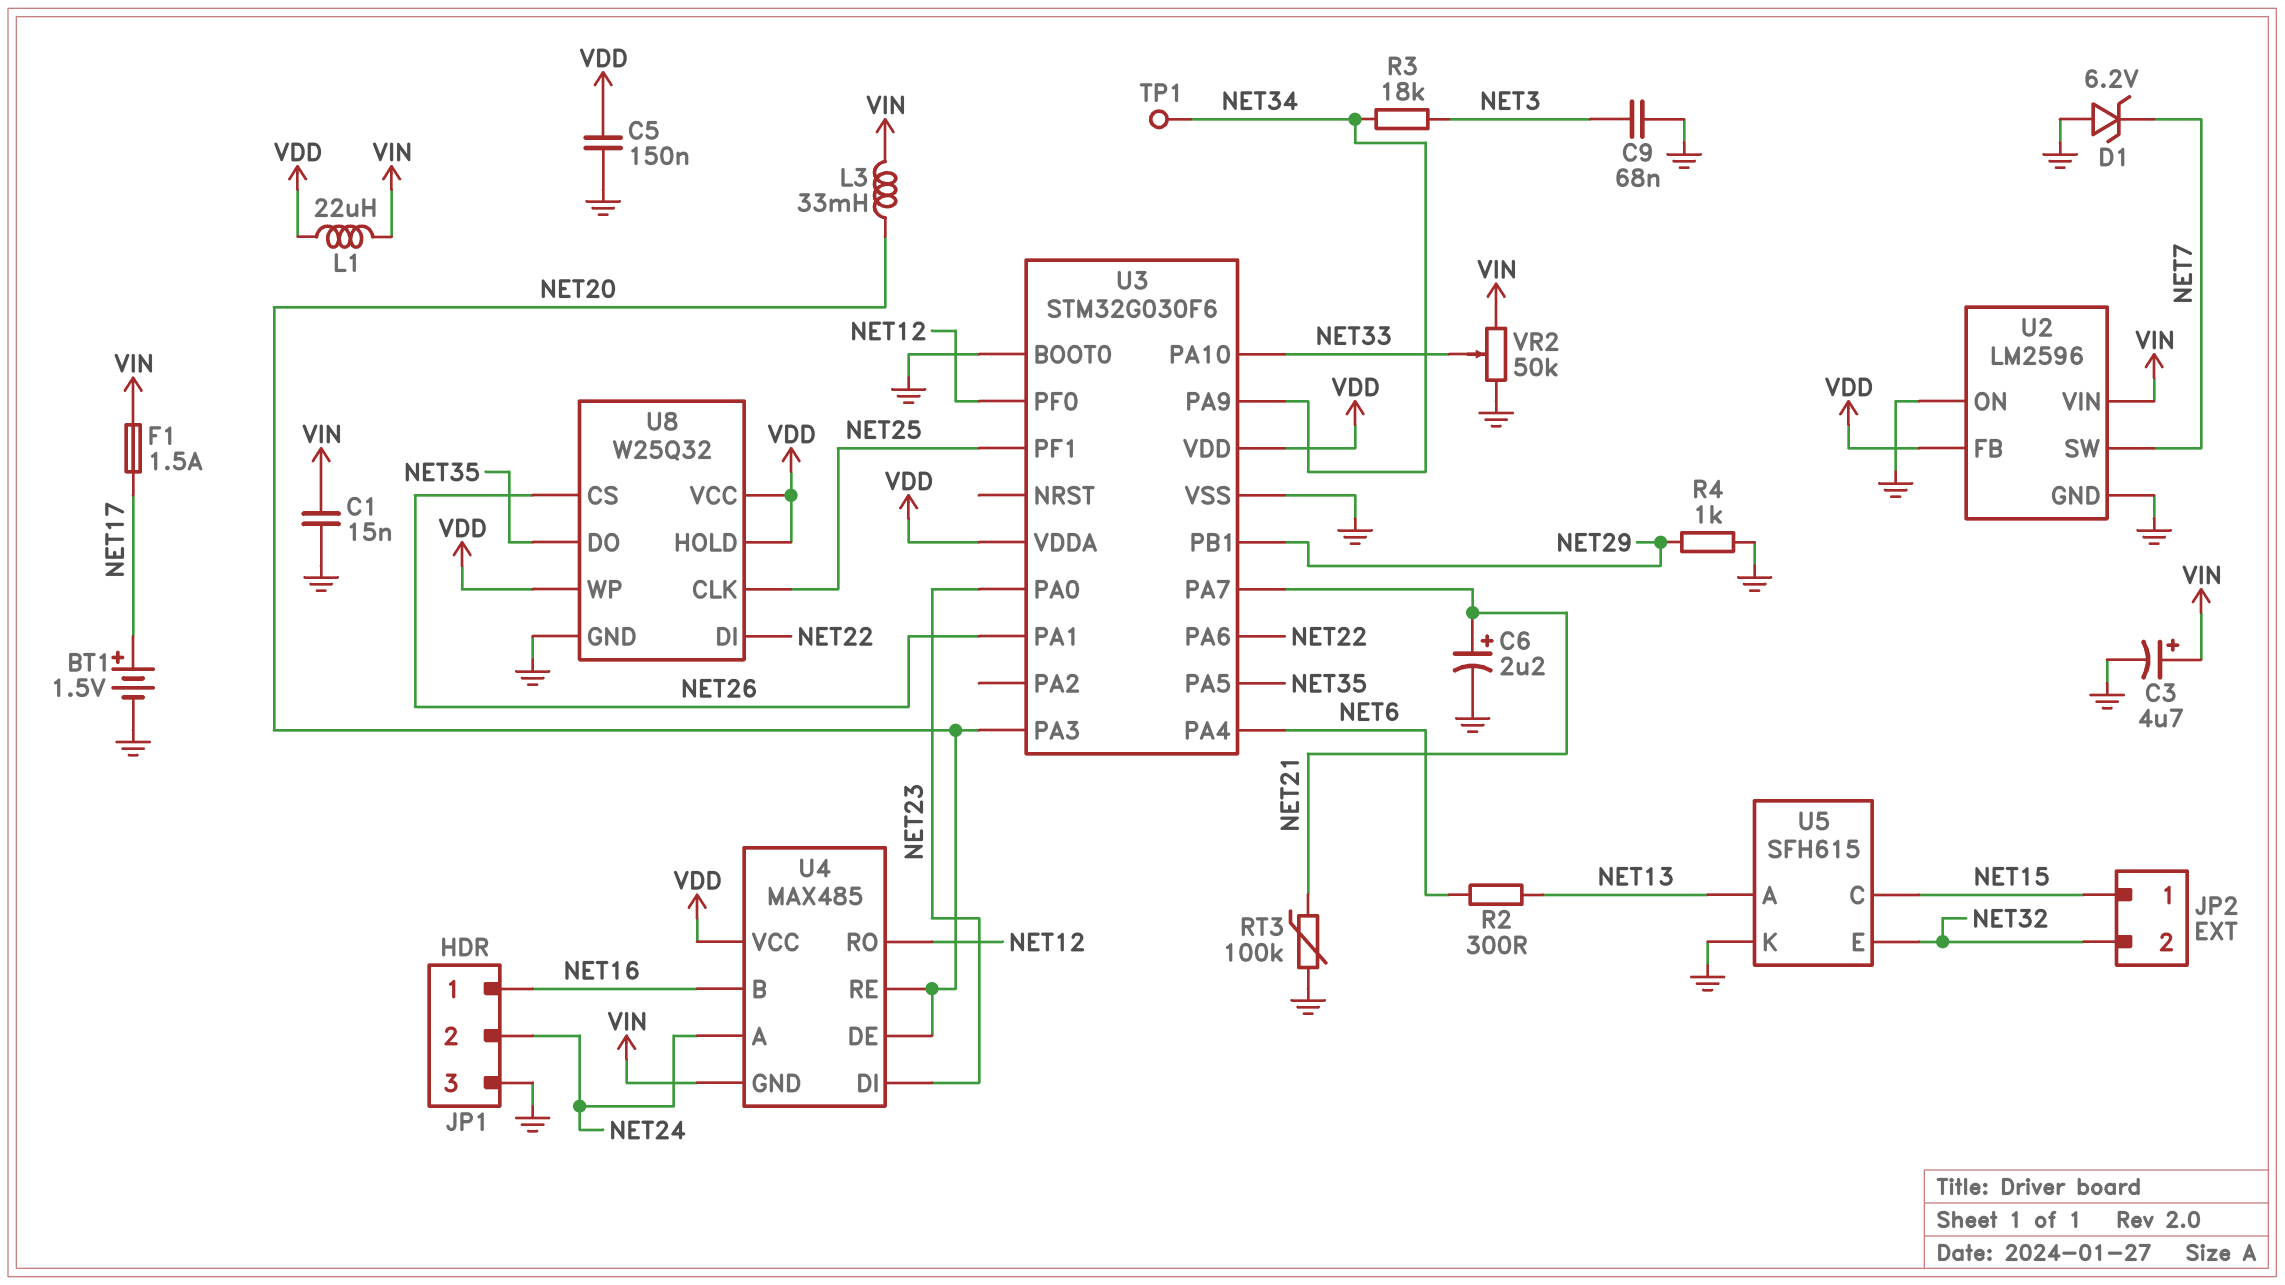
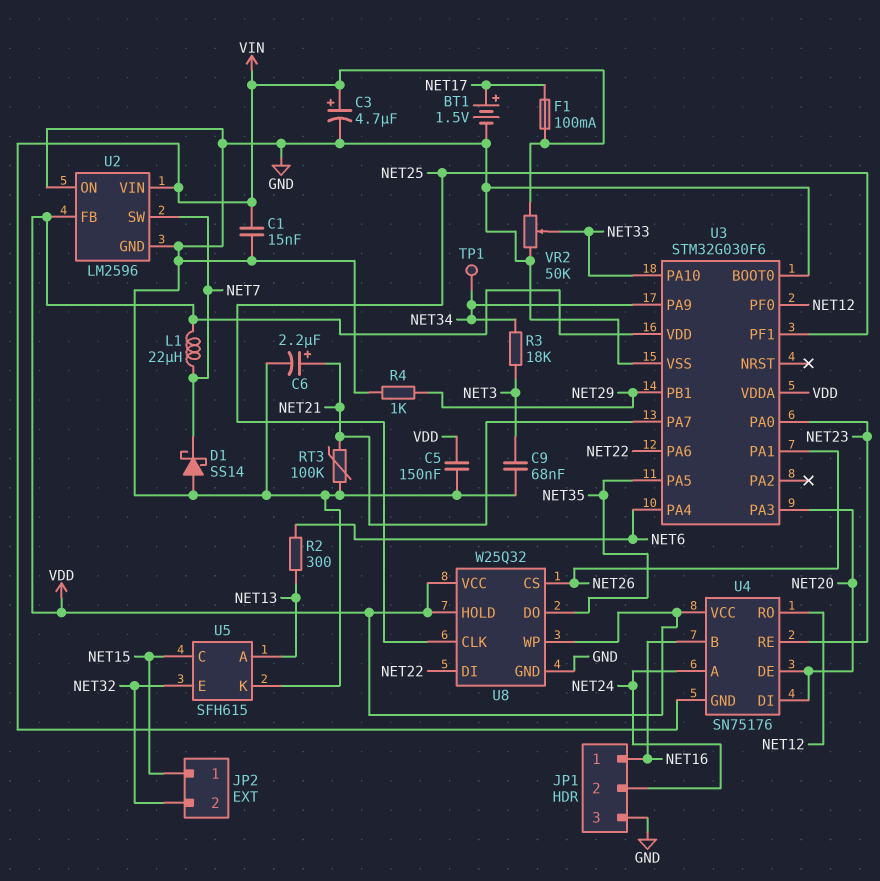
D1: zener 6.2V (A GND, K NET7) -> schottky SS14 (A GND, K NET7)
F1: 1.5A (NET17, VIN) -> 100mA (NET17, VIN)
L1: 22uH (VDD, VIN) -> 22uH (NET7, VDD)
L3: 33mH (NET20, VIN) -> none
U4: MAX485 -> SN75176
U4 pin DI: NET23 -> NET20
U4 pin RE: NET20 -> NET23

